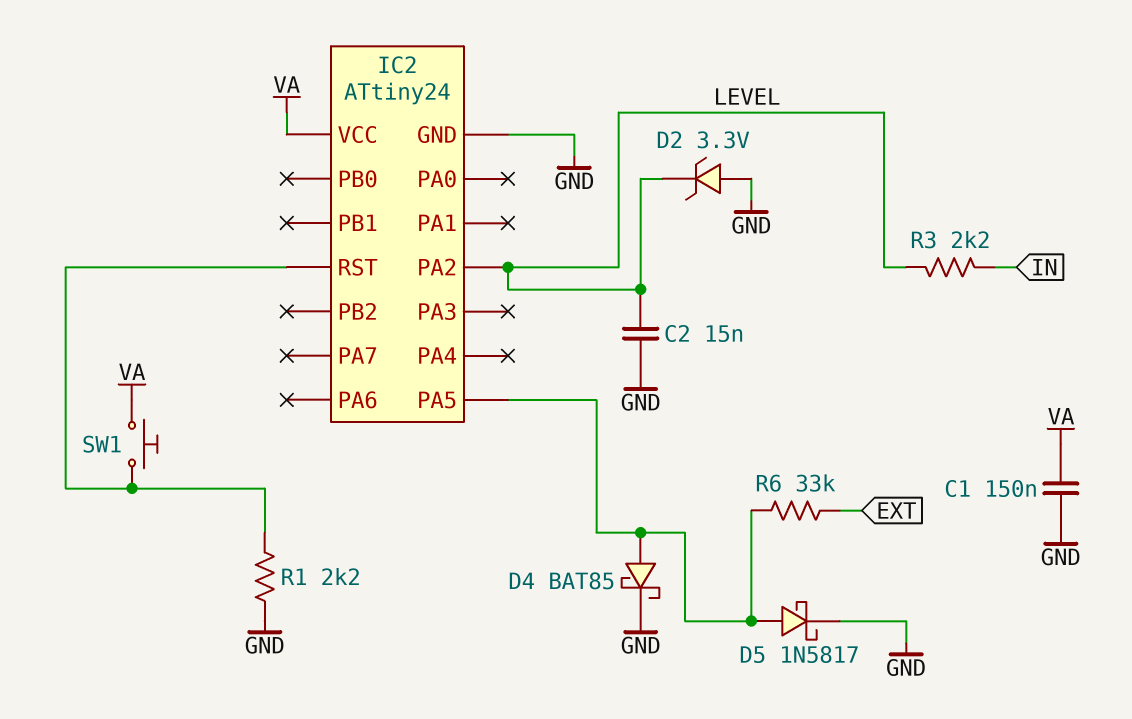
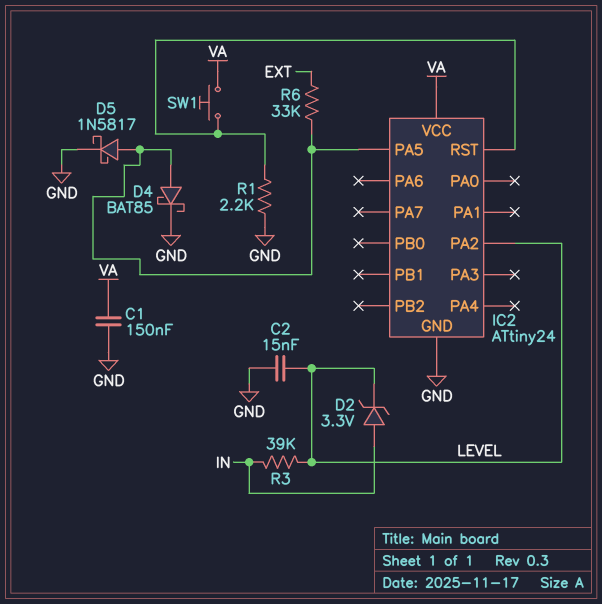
D2: zener 3.3V (A GND, K LEVEL) -> zener 3.3V (A IN, K LEVEL)
R3: 2.2k (IN, LEVEL) -> 39k (IN, LEVEL)

